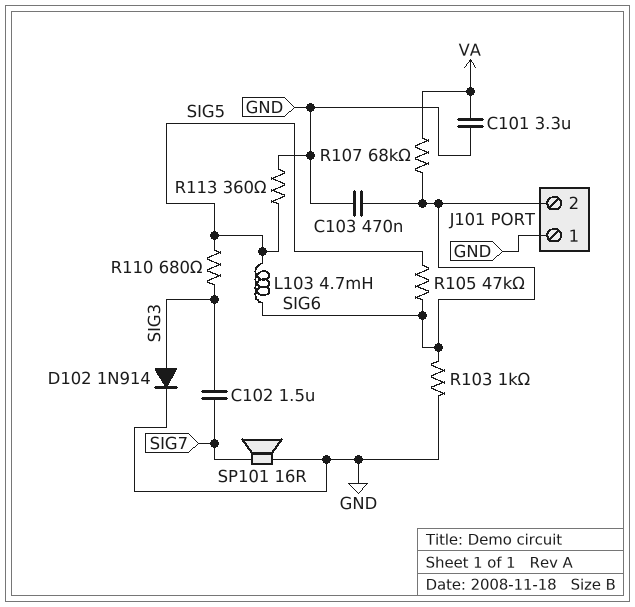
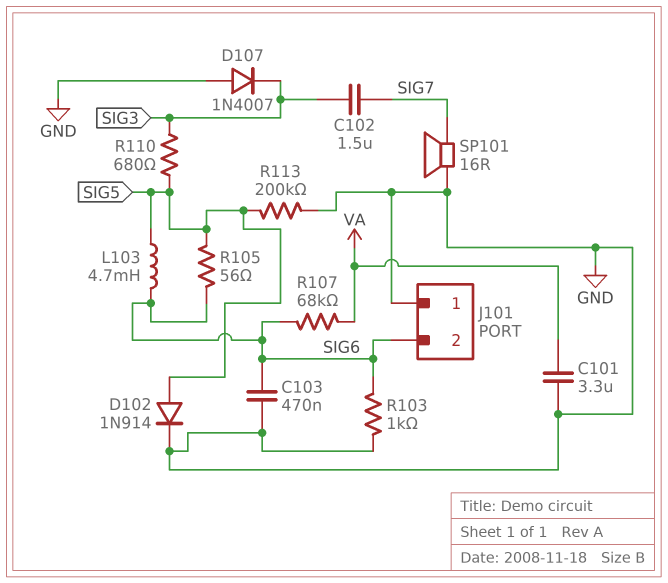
D102: diode 1N914 (A SIG3, K GND) -> diode 1N914 (A SIG5, K GND)
D107: none -> diode 1N4007 (A GND, K SIG3)
R105: 47k (SIG5, SIG6) -> 56 (SIG5, SIG6)
R113: 360 (GND, SIG5) -> 200k (GND, SIG5)

